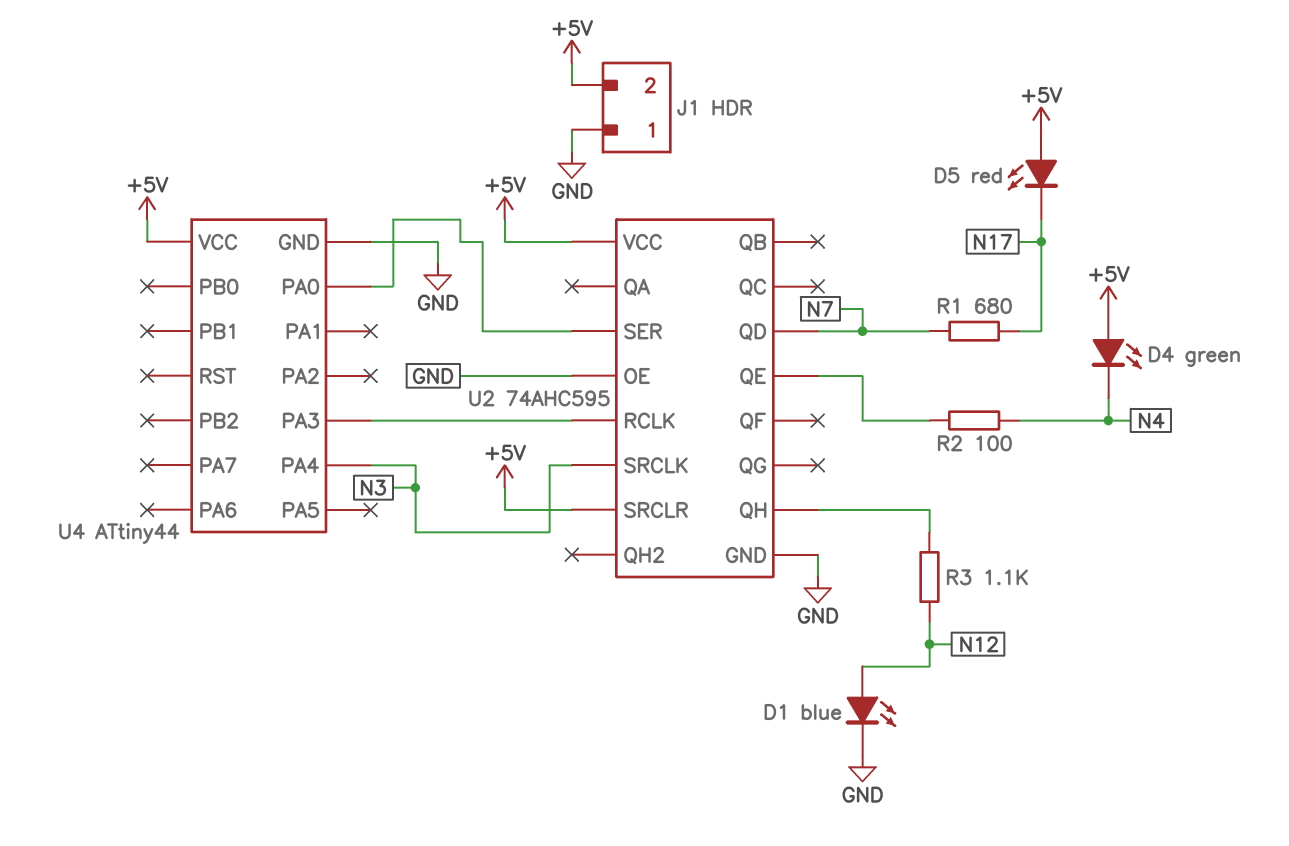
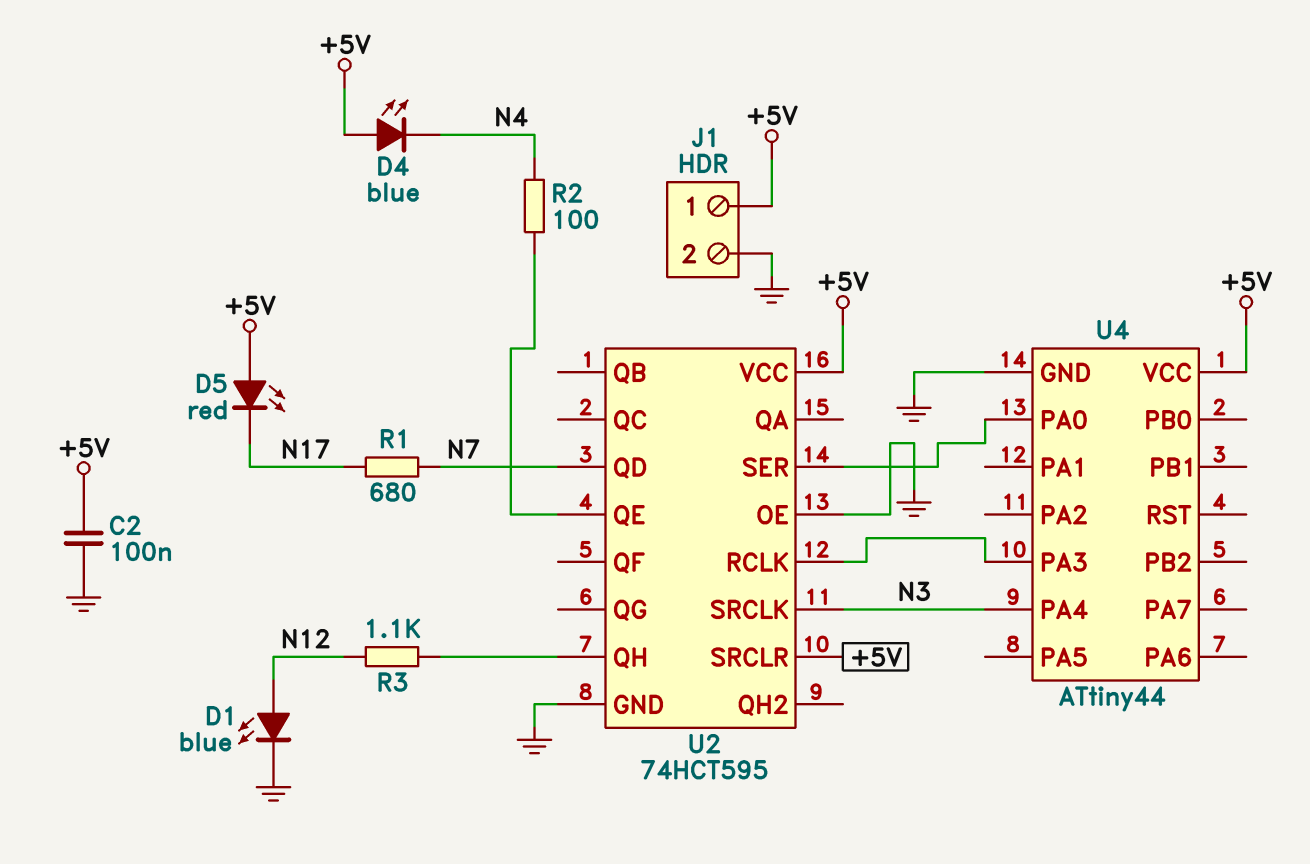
C2: none -> 100nF (+5V, GND)
D4: LED green (A +5V, K N4) -> LED blue (A +5V, K N4)
J1 pin 1: GND -> +5V
J1 pin 2: +5V -> GND
U2: 74AHC595 -> 74HCT595

